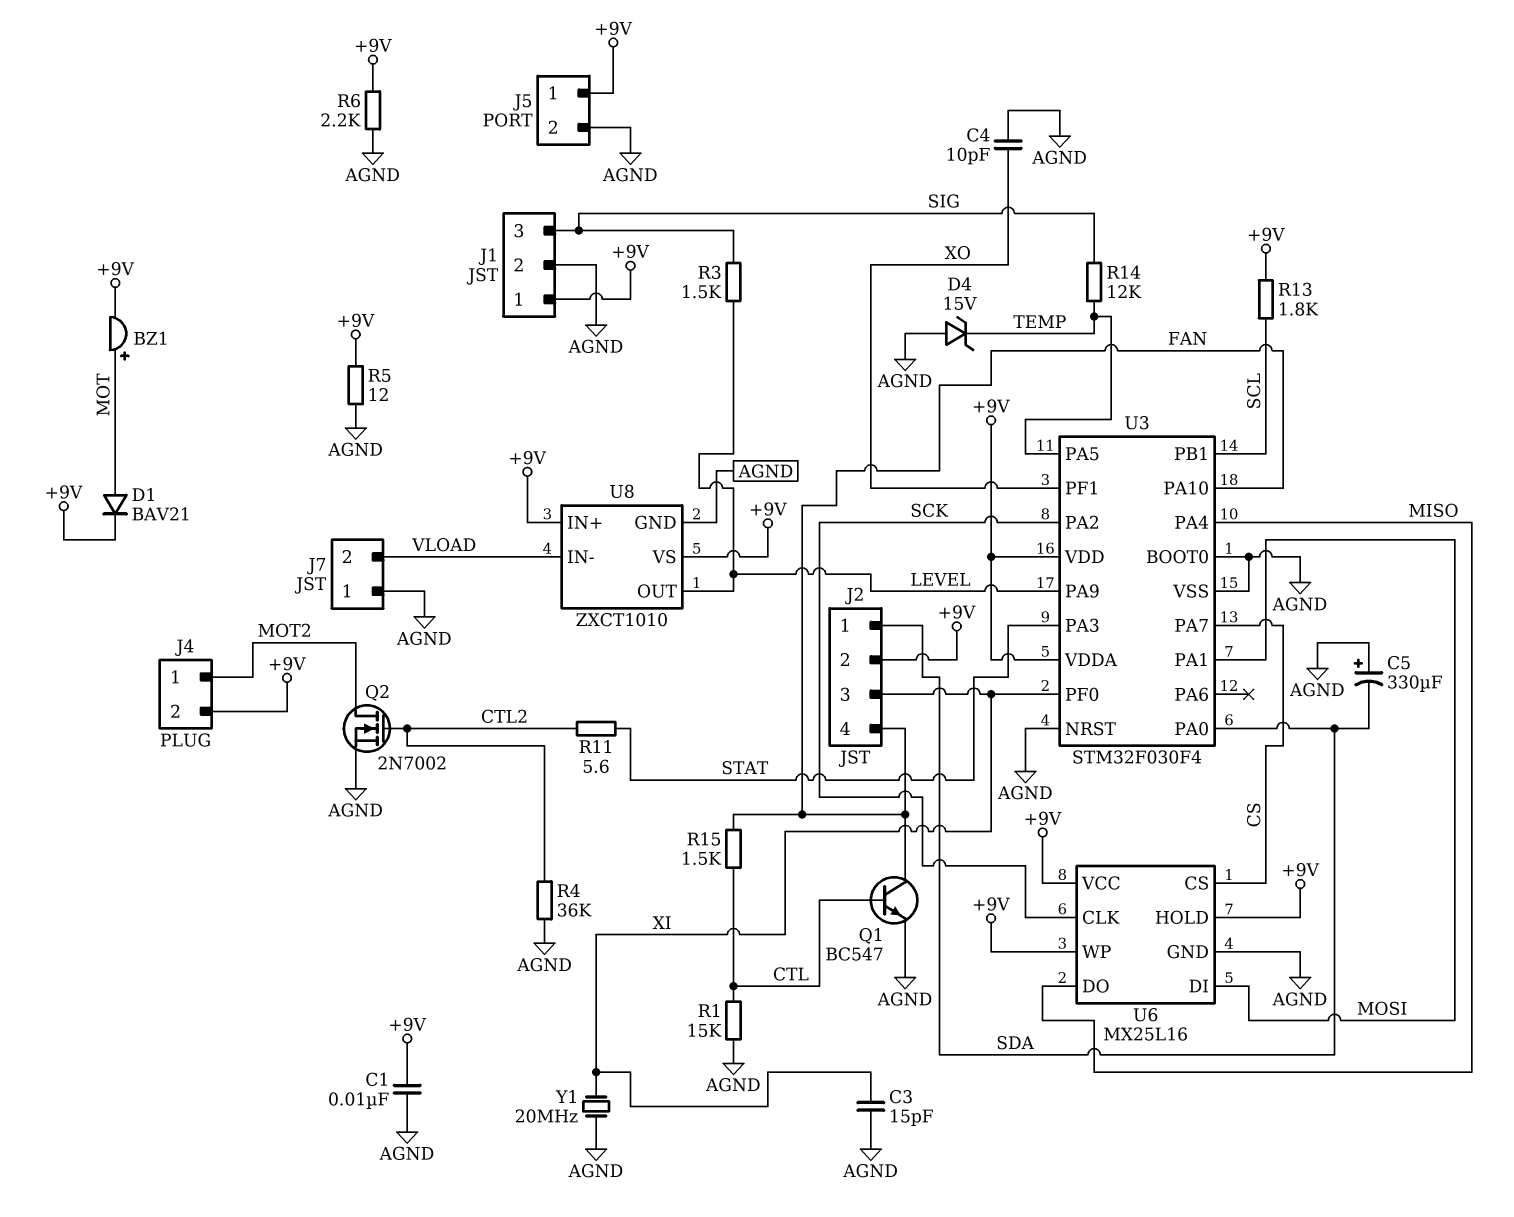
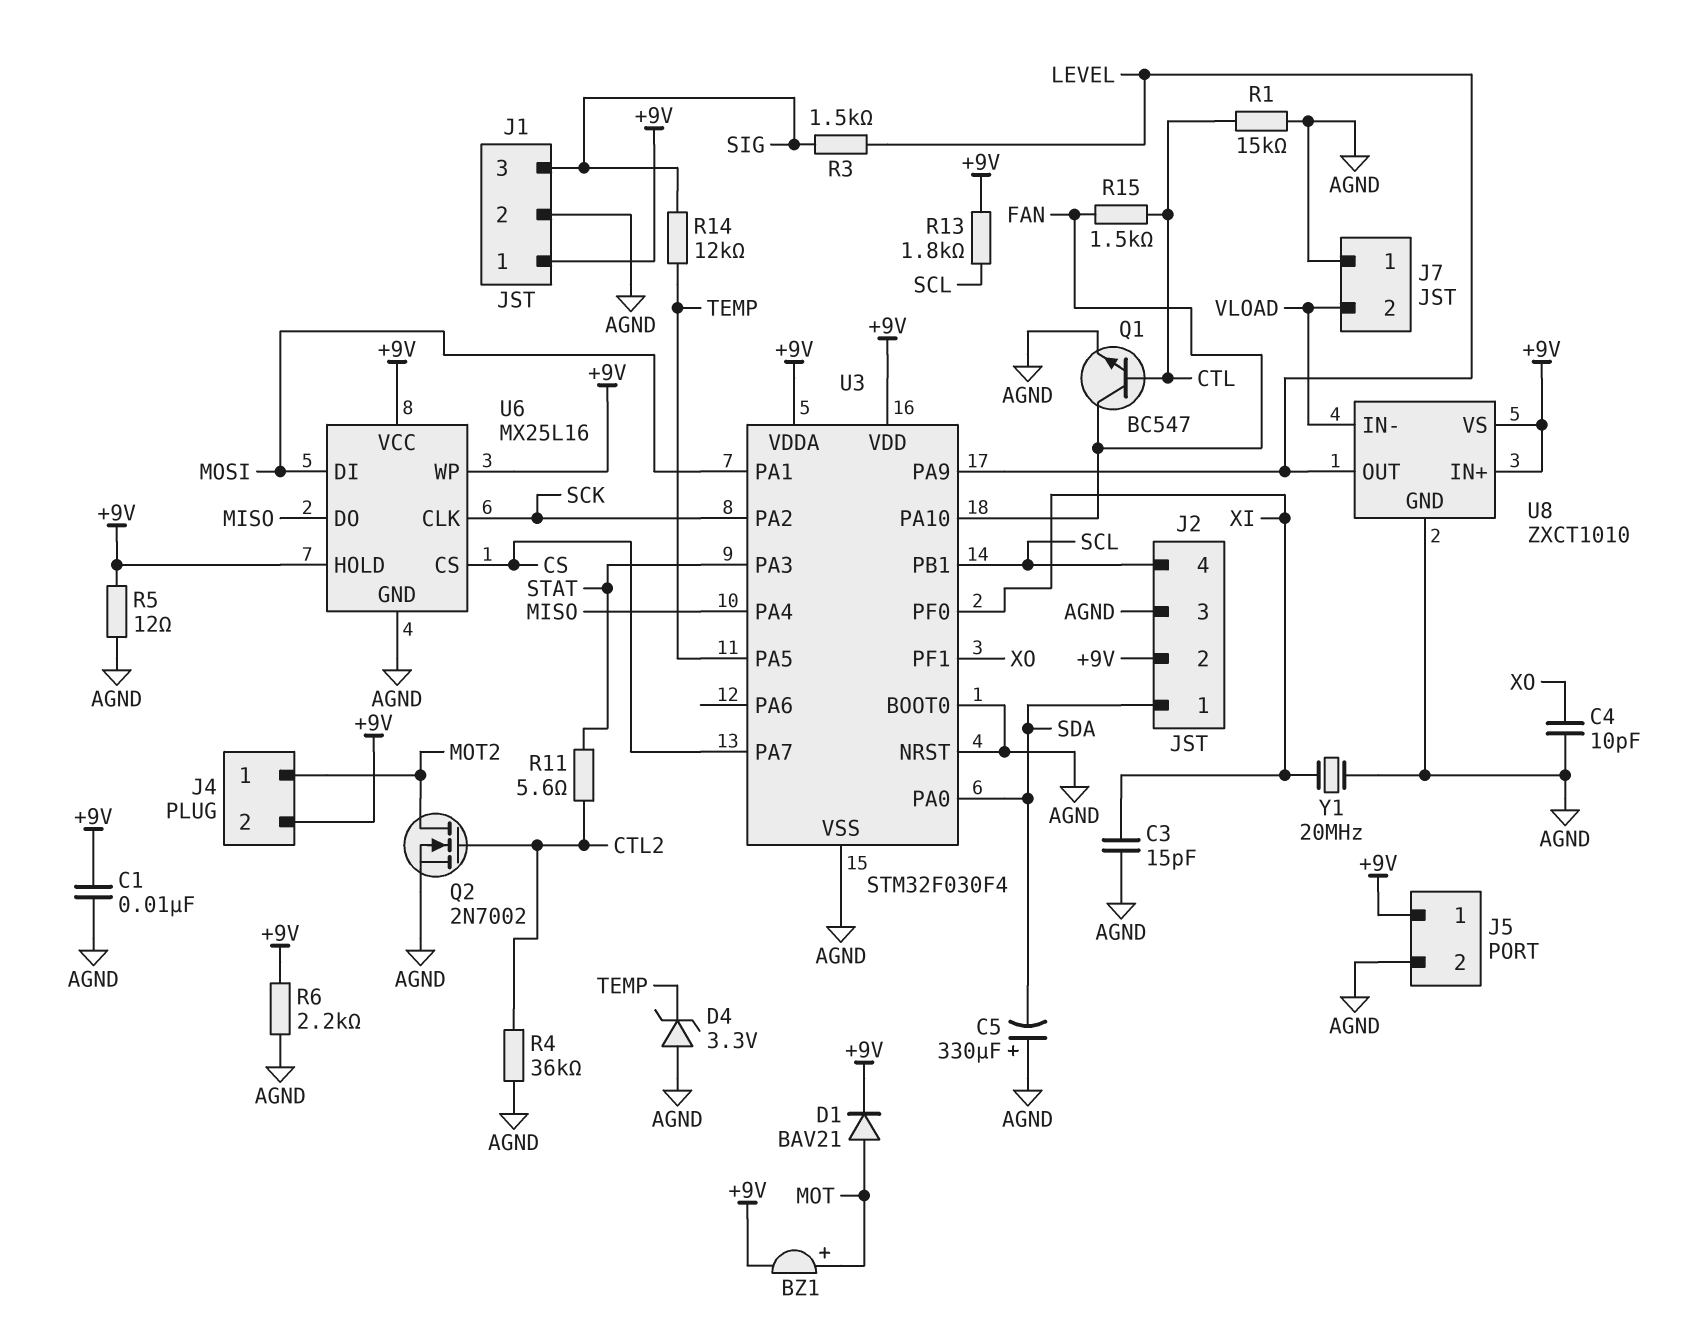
D4: zener 15V (A AGND, K TEMP) -> zener 3.3V (A AGND, K TEMP)
J2 pin 3: XI -> AGND
J2 pin 4: FAN -> SCL

